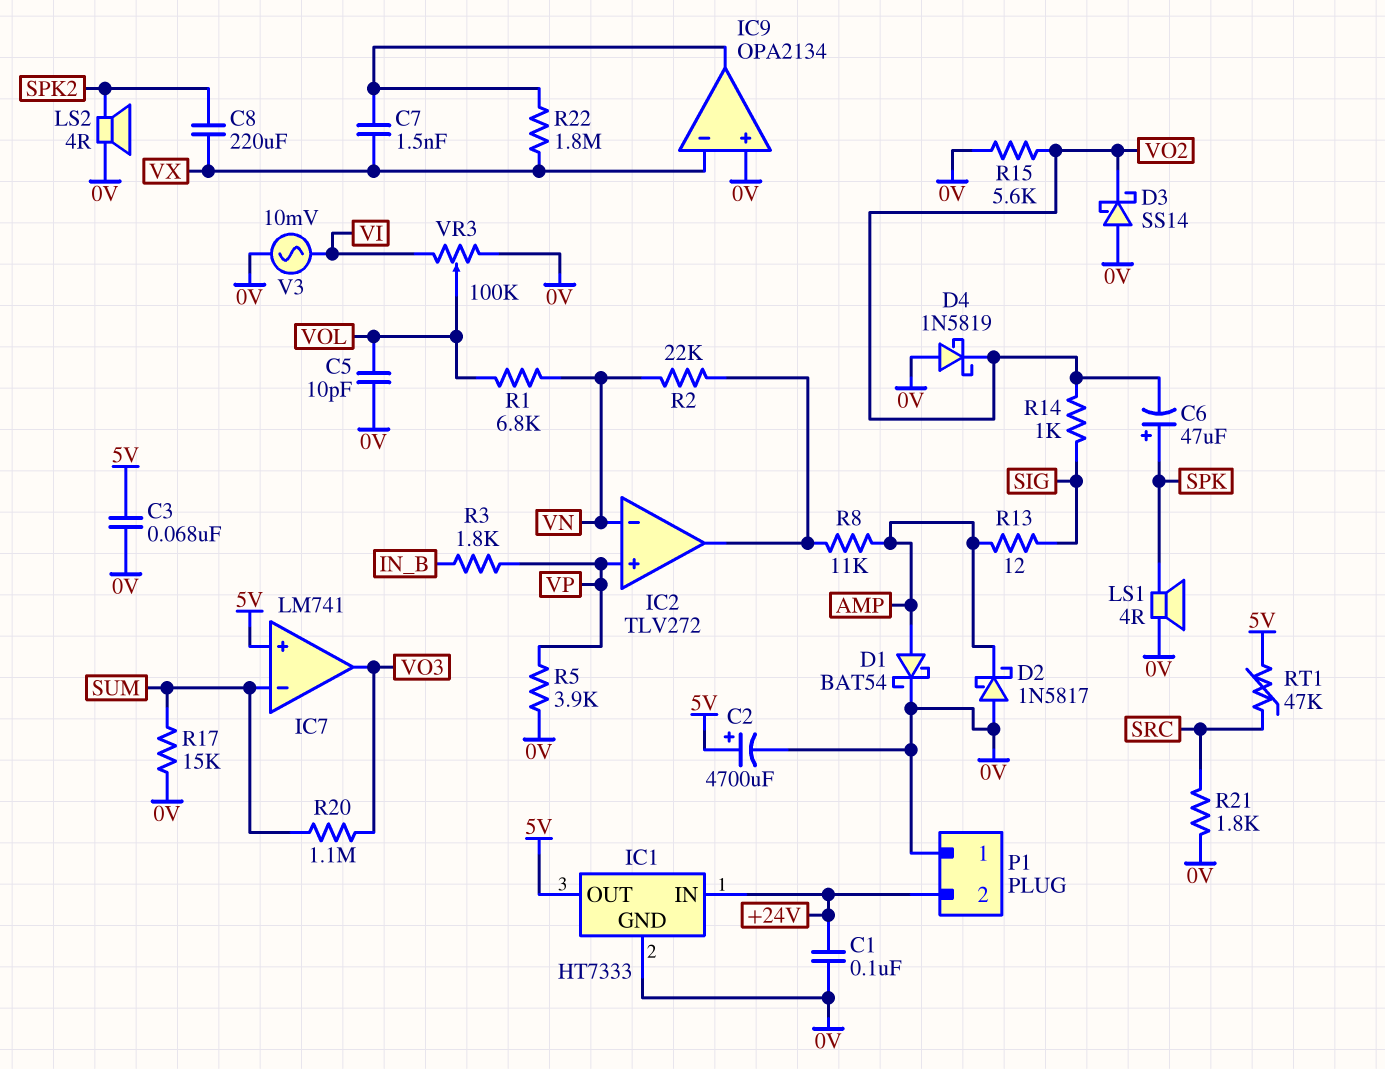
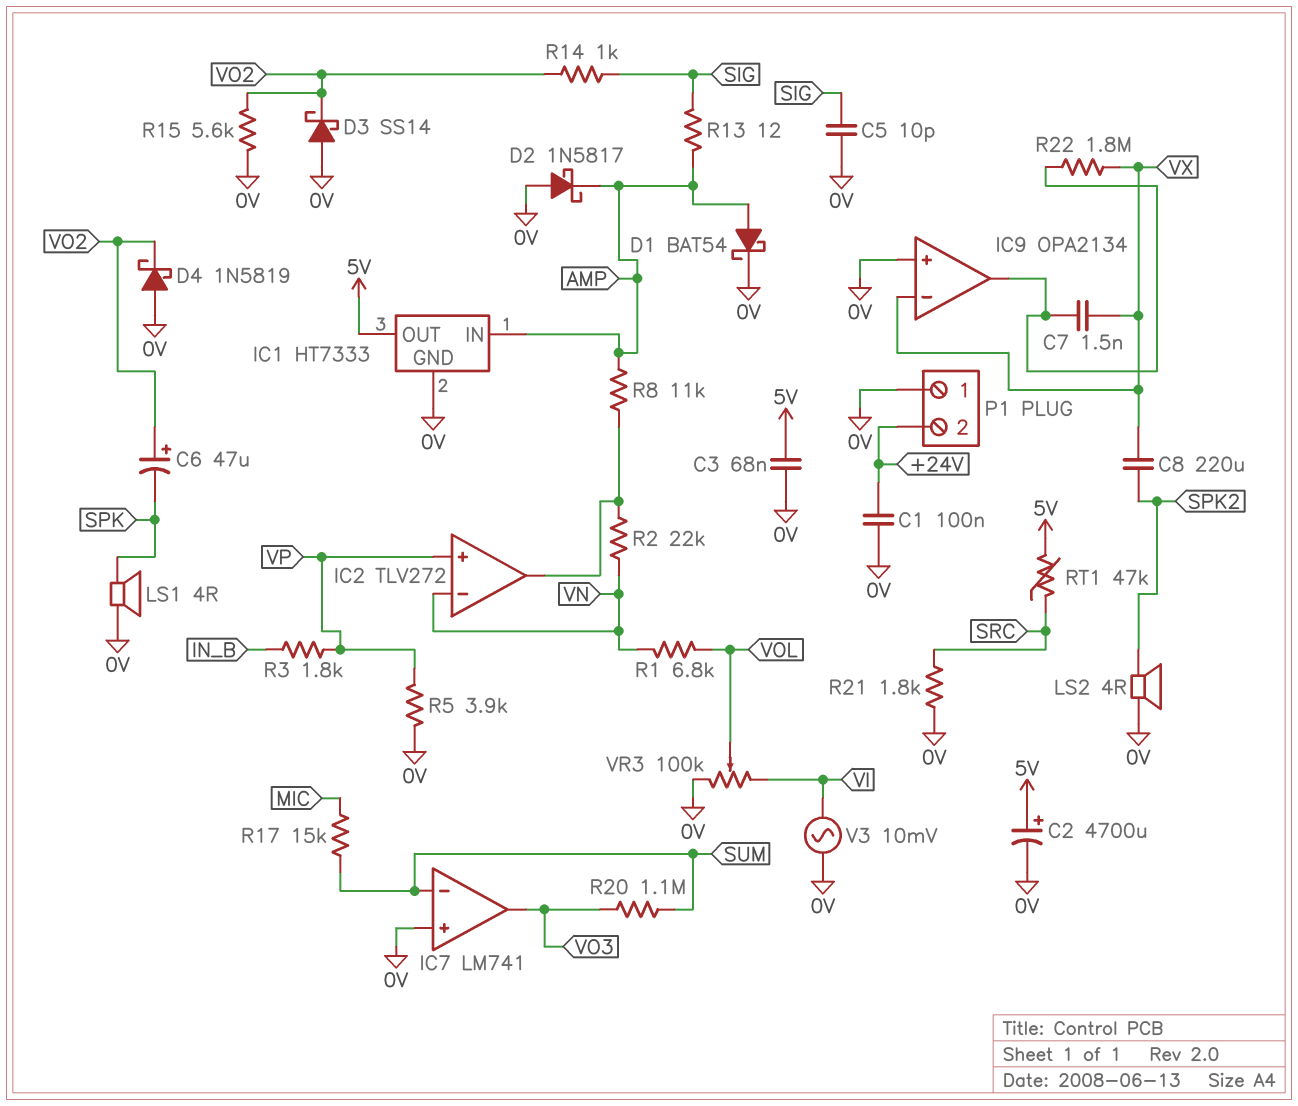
C5: 10pF (0V, VOL) -> 10pF (0V, SIG)
C6: 47uF (plus SPK, minus VO2) -> 47uF (plus VO2, minus SPK)
IC1 pin IN: +24V -> AMP
IC7 pin in+: 5V -> 0V
R17: 15k (0V, SUM) -> 15k (MIC, SUM)

